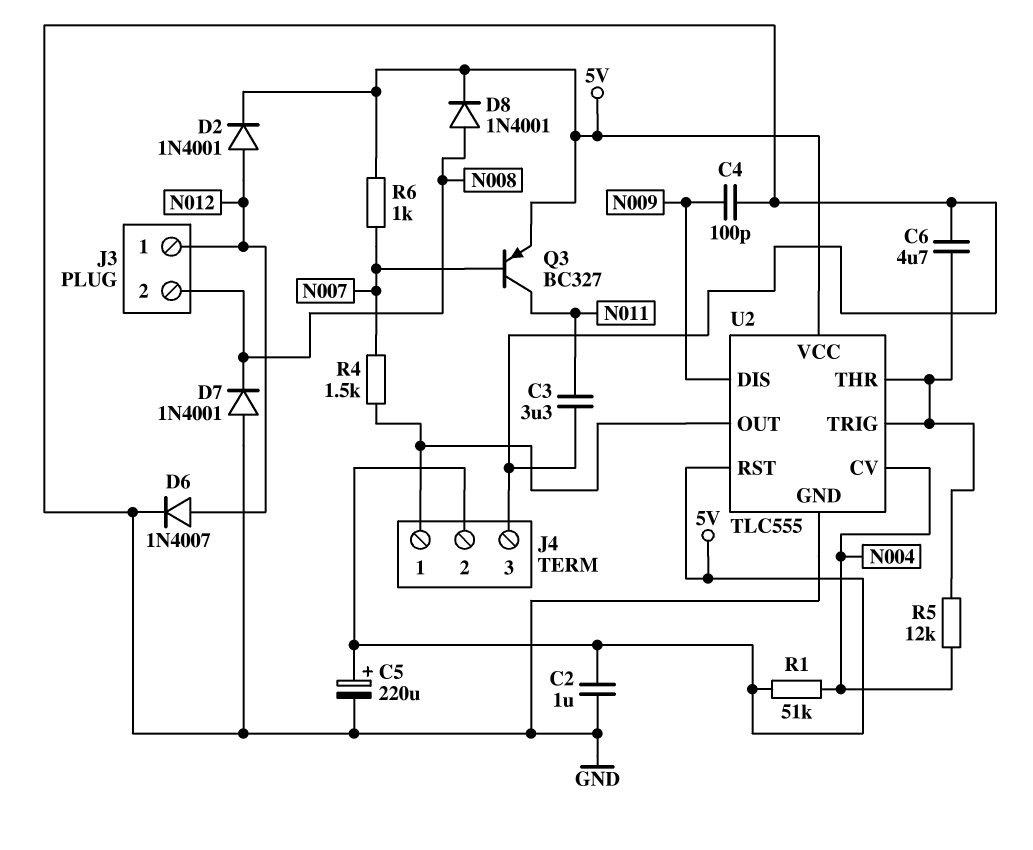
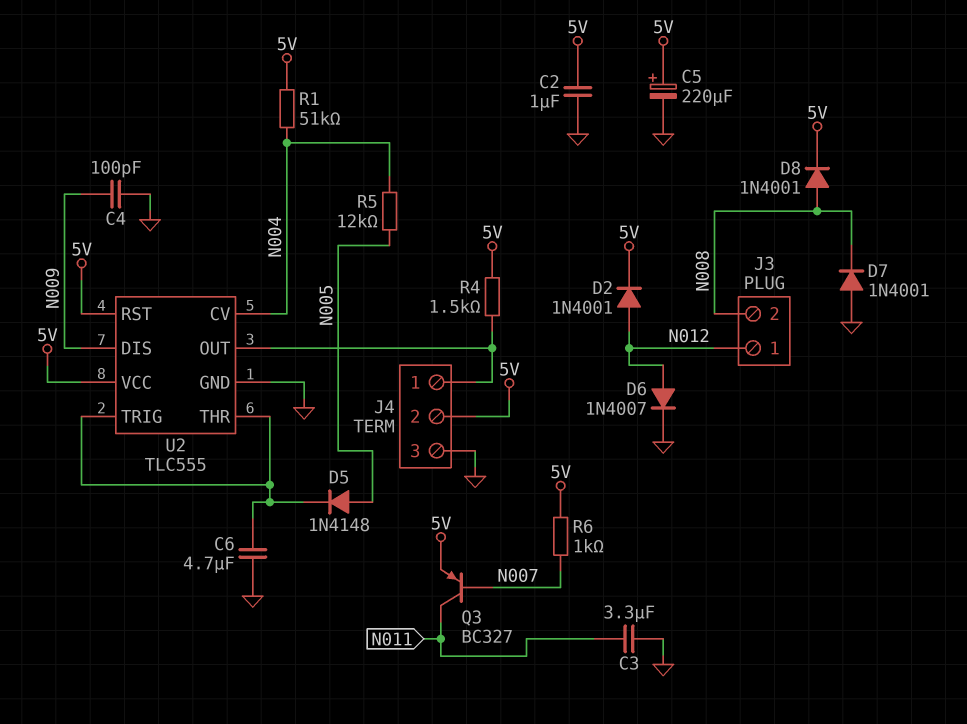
D5: none -> diode 1N4148 (A N005, K U2/THR)
R4: 1.5k (J4/1, N007) -> 1.5k (5V, J4/1)
R5: 12k (N004, U2/THR) -> 12k (N004, N005)

